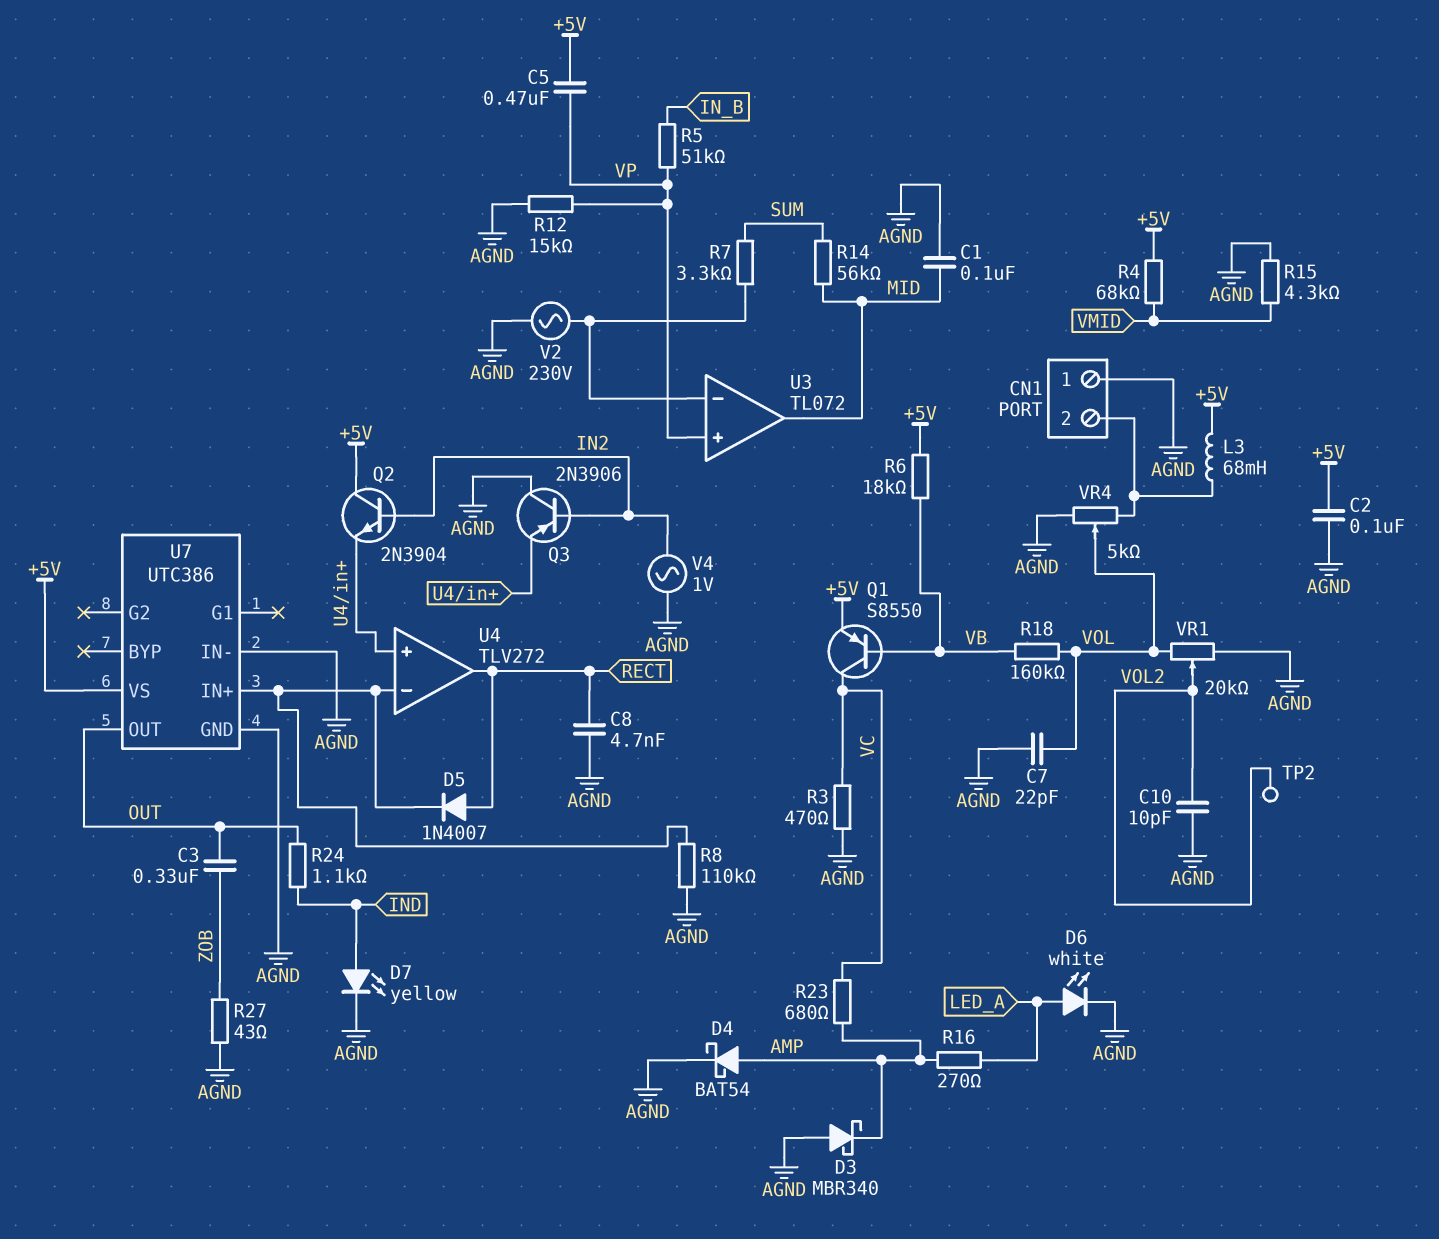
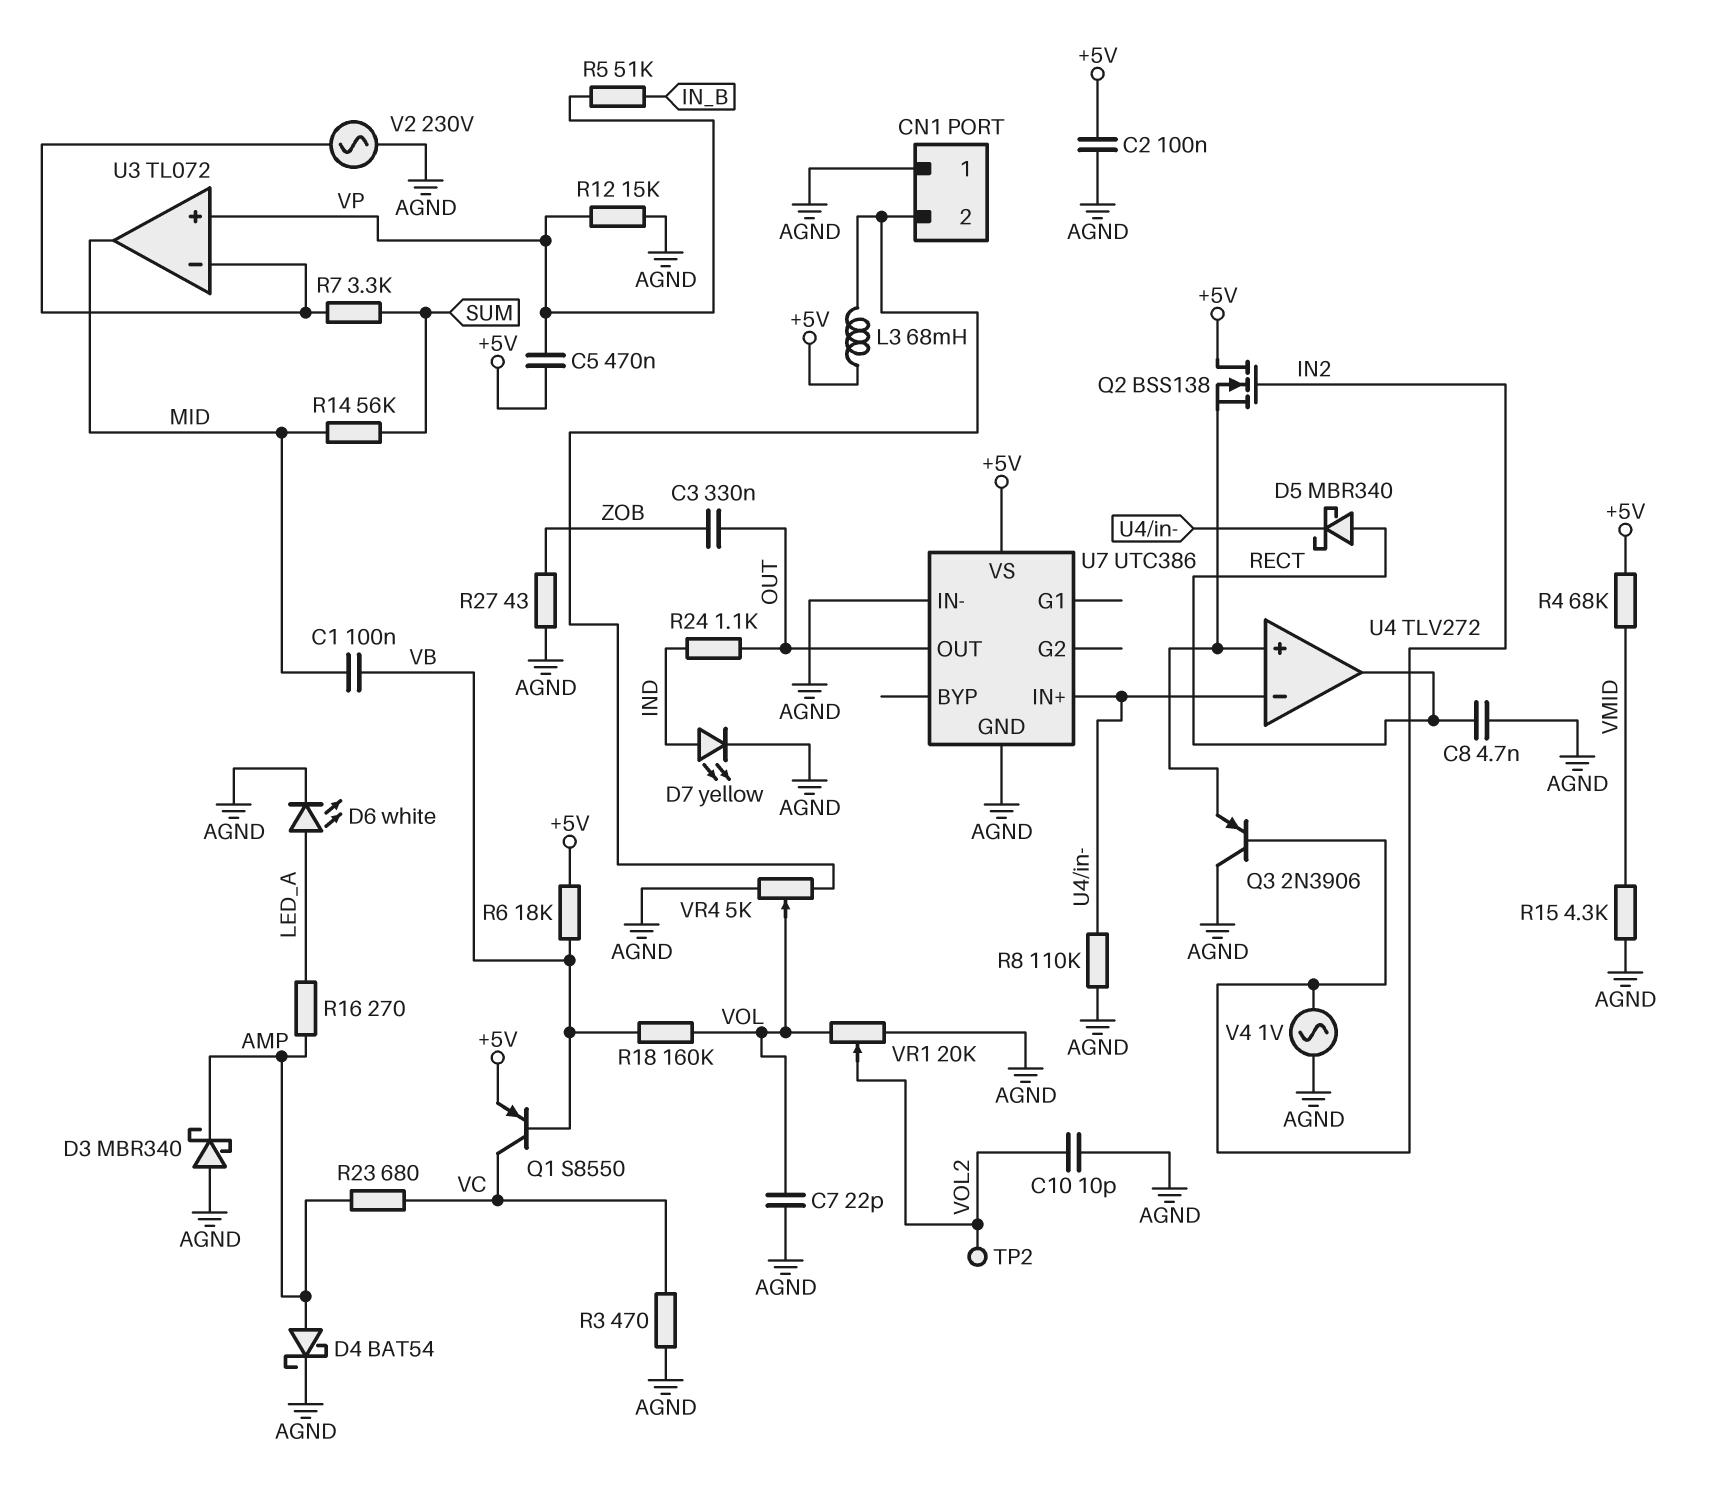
C1: 100nF (AGND, MID) -> 100nF (MID, VB)
D5: diode 1N4007 (A RECT, K U4/in-) -> schottky MBR340 (A RECT, K U4/in-)
Q2: NPN 2N3904 (B IN2, C +5V, E U4/in+) -> NMOS BSS138 (G IN2, D +5V, S U4/in+)

